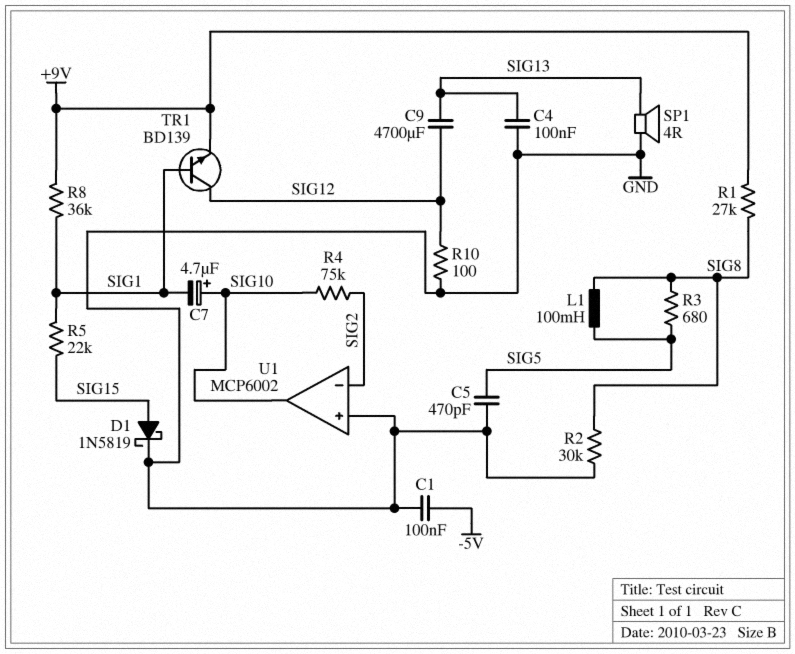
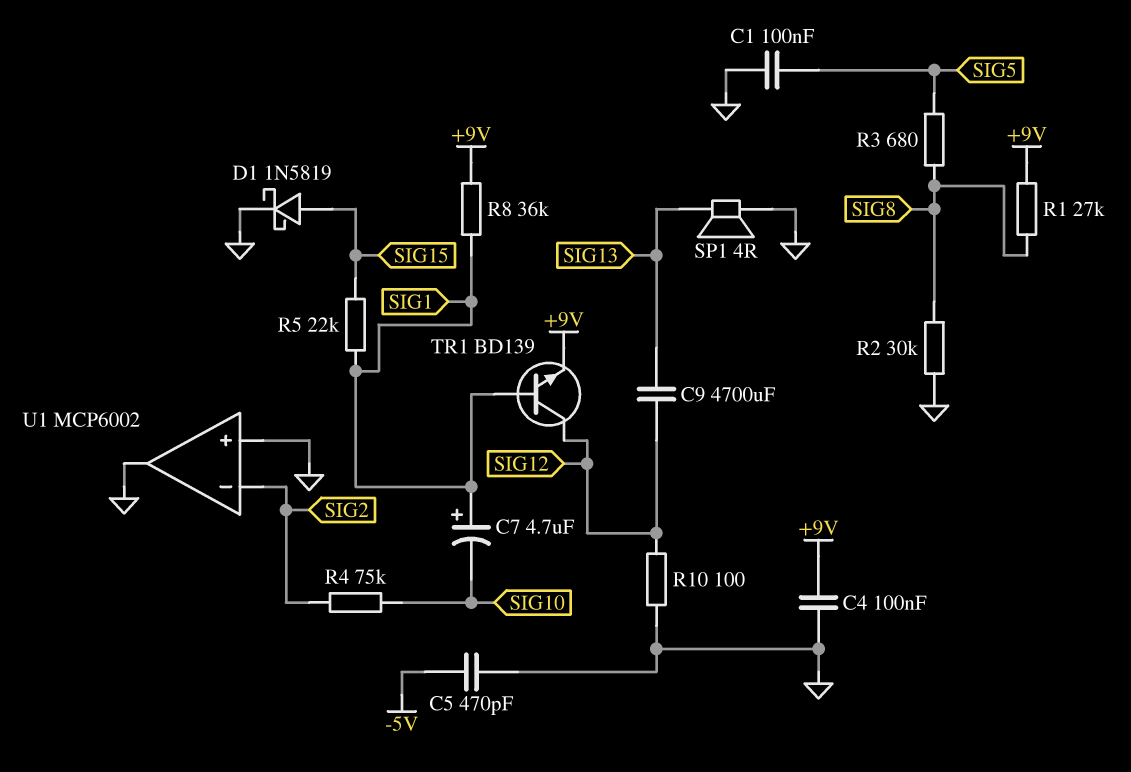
C1: 100nF (-5V, GND) -> 100nF (GND, SIG5)
C4: 100nF (GND, SIG13) -> 100nF (+9V, GND)
C5: 470pF (GND, SIG5) -> 470pF (-5V, GND)
C7: 4.7uF (plus SIG10, minus SIG1) -> 4.7uF (plus SIG1, minus SIG10)
L1: 100mH (SIG5, SIG8) -> none
U1 pin out: SIG10 -> GND

